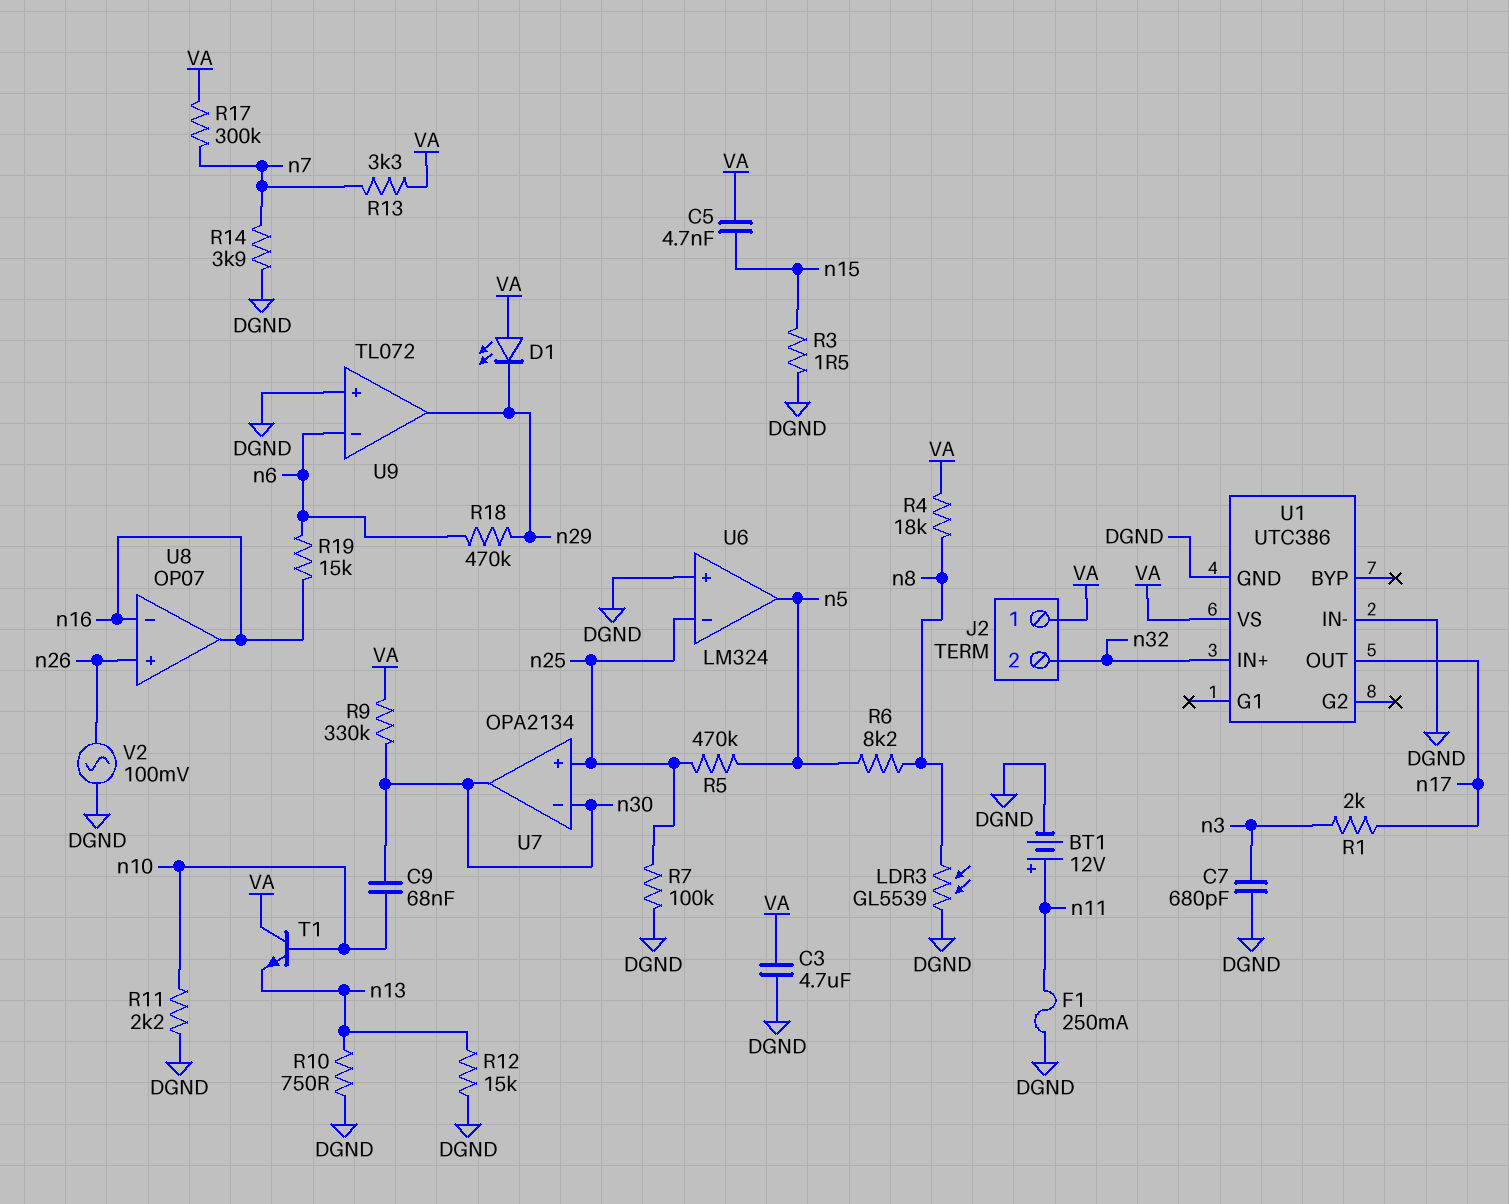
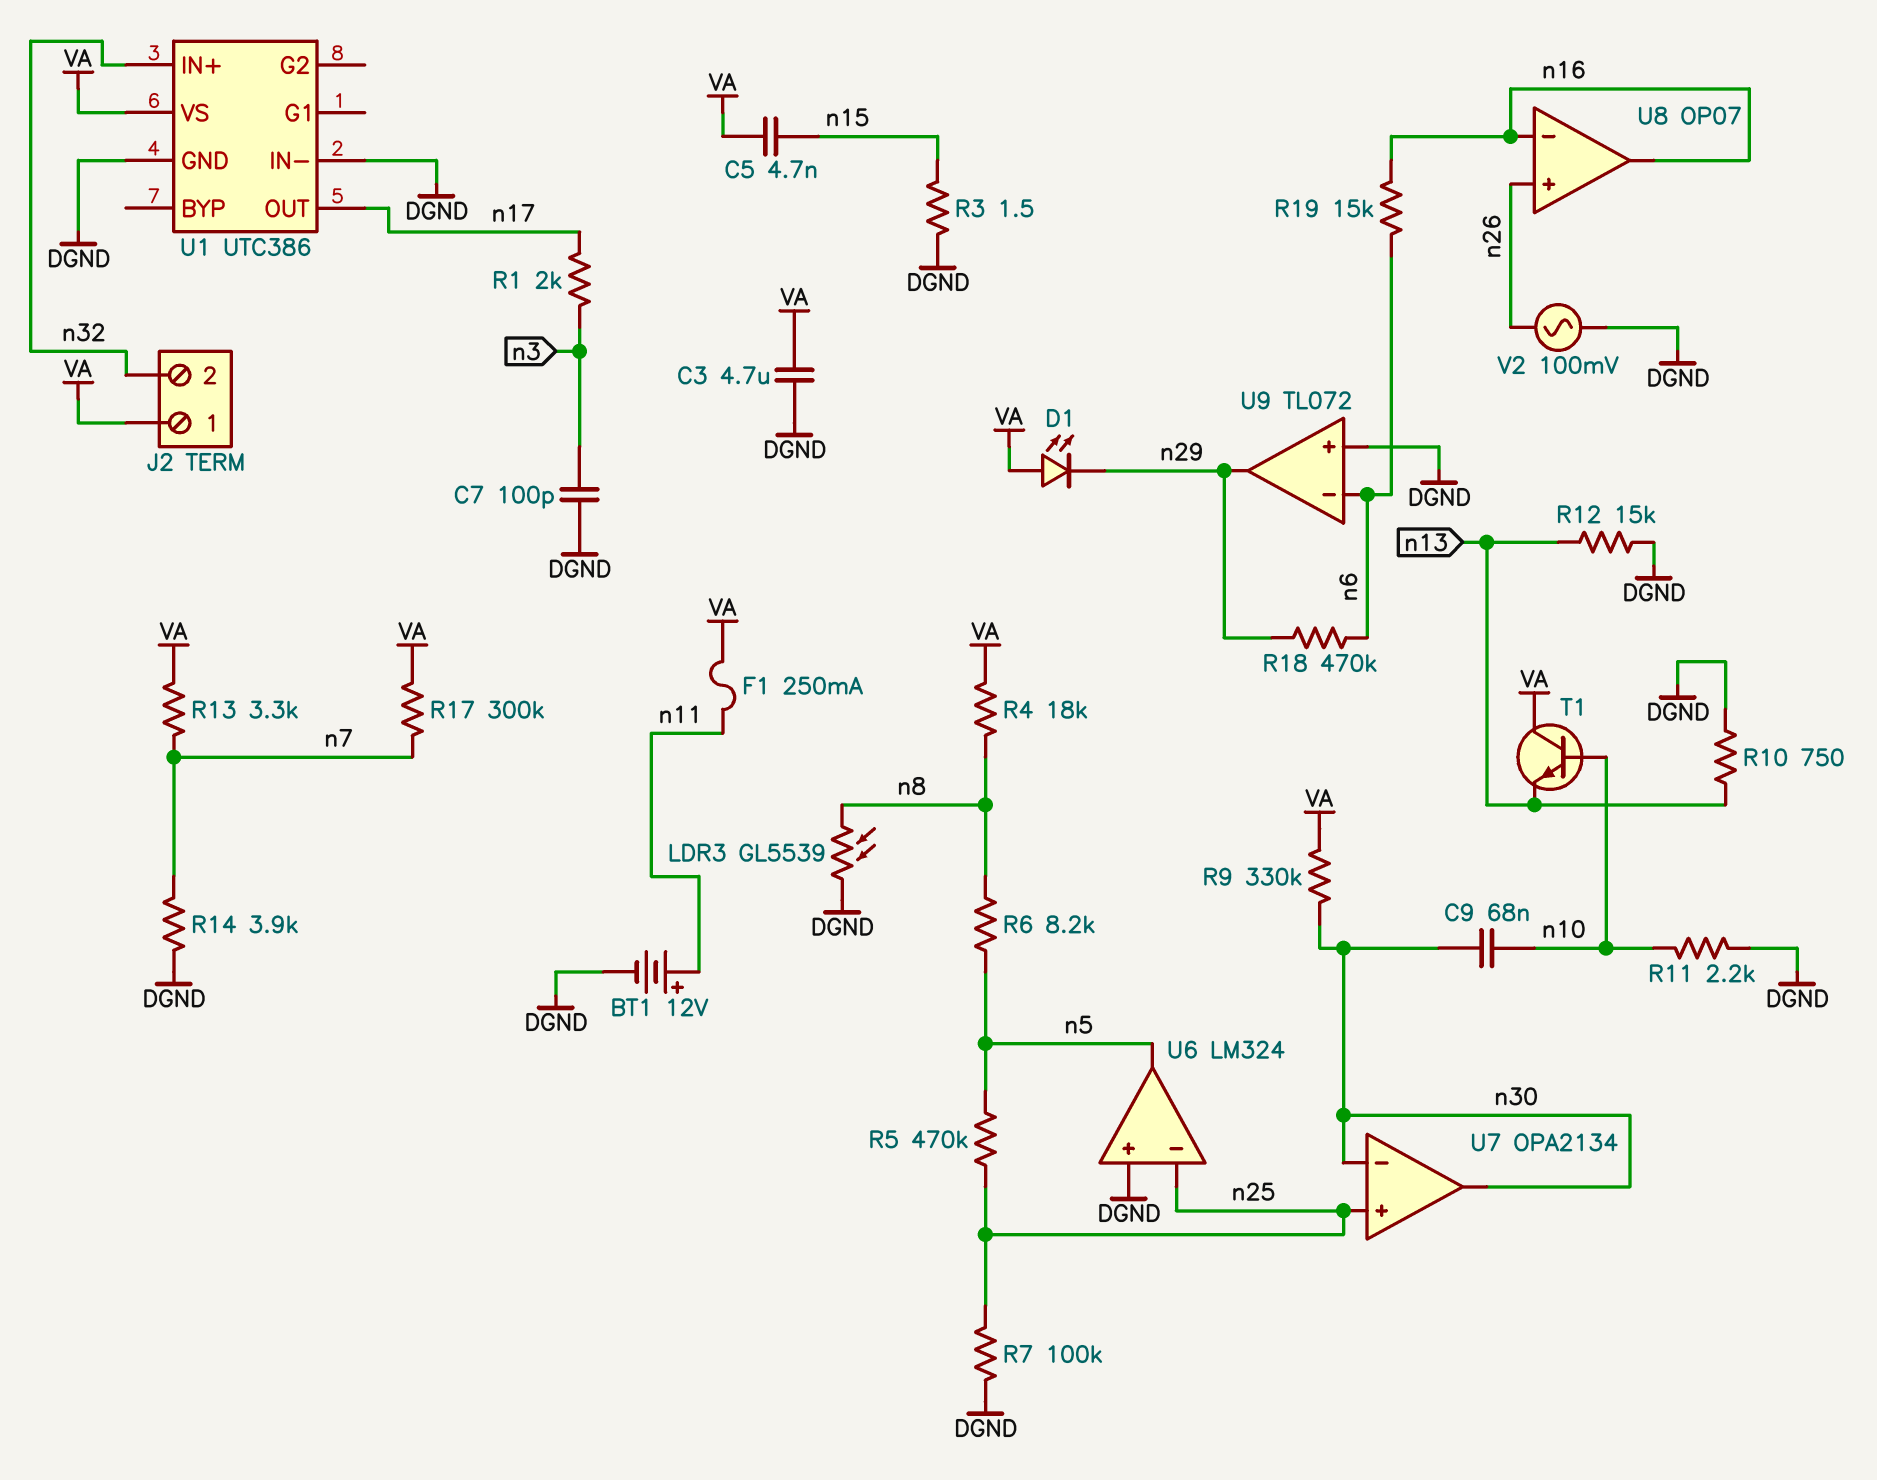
C7: 680pF (DGND, n3) -> 100pF (DGND, n3)
F1: 250mA (DGND, n11) -> 250mA (VA, n11)

